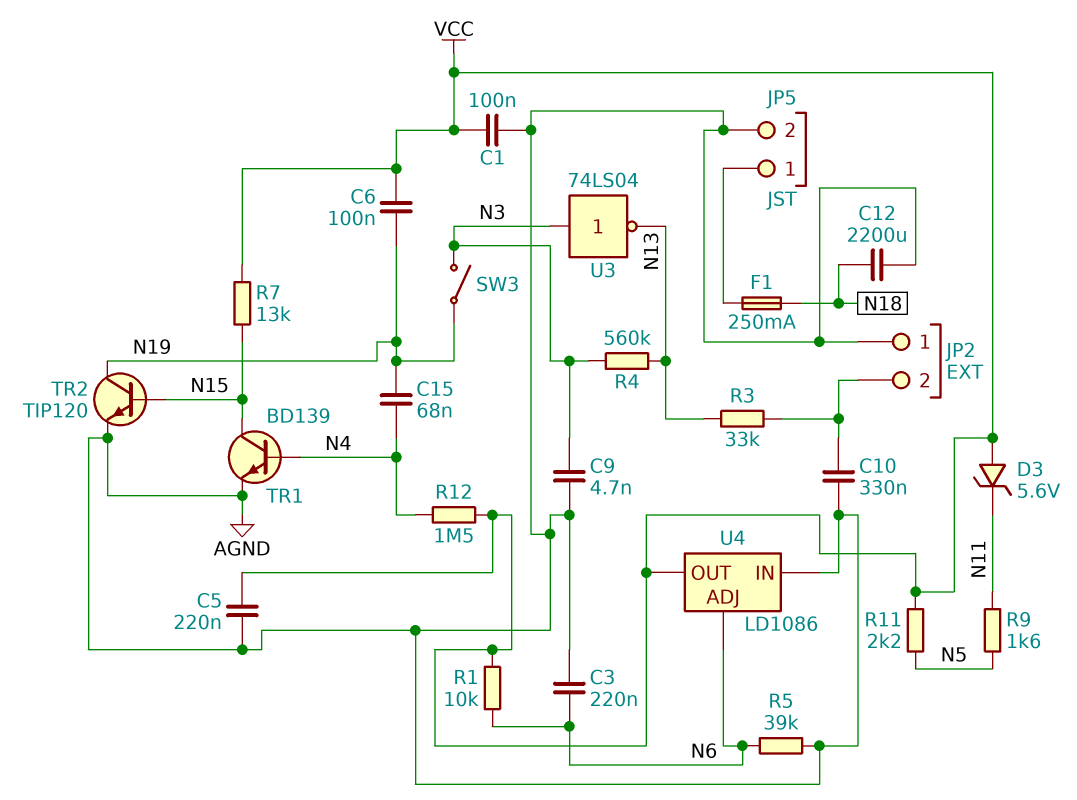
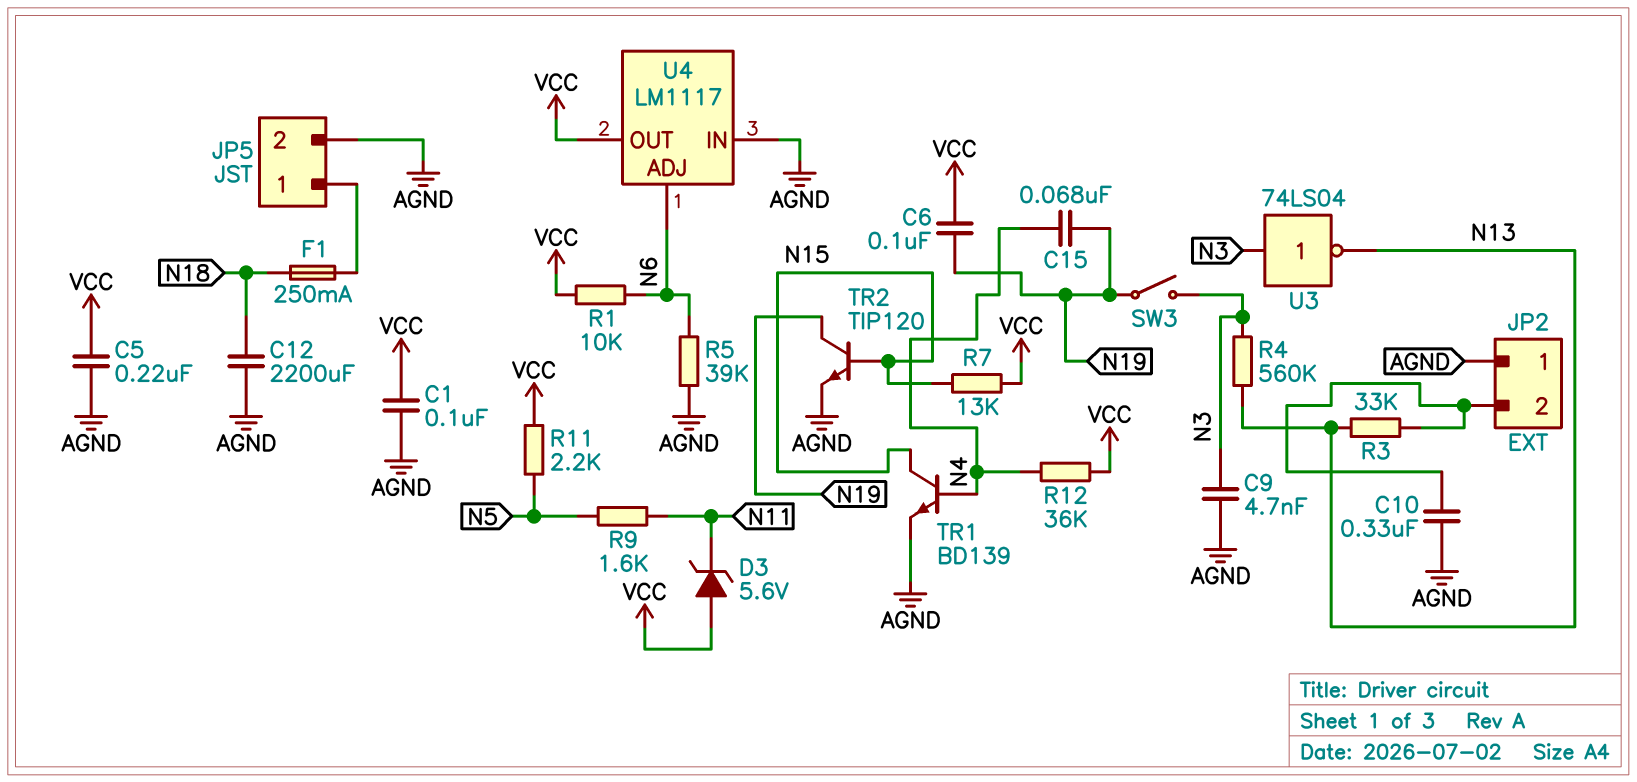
C3: 220nF (AGND, N6) -> none
R12: 1.5M (N4, VCC) -> 36k (N4, VCC)
U4: LD1086 -> LM1117

